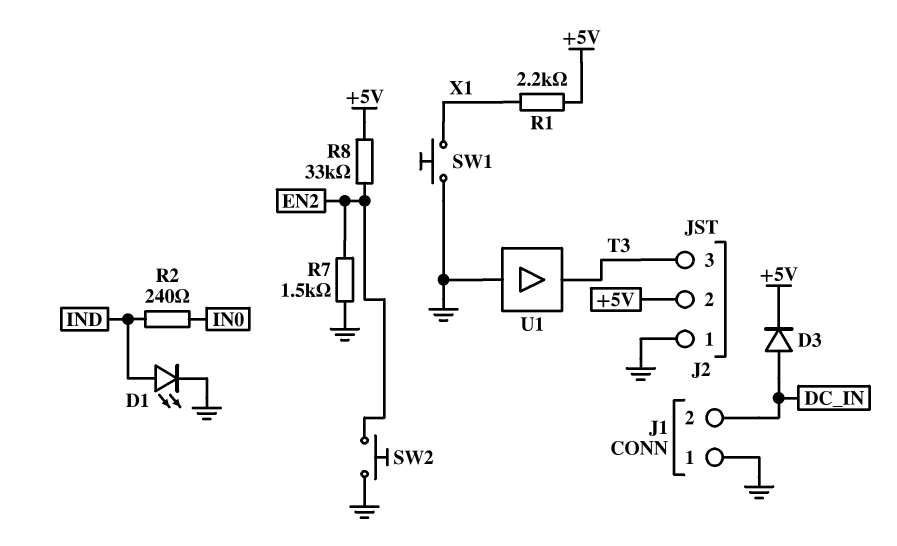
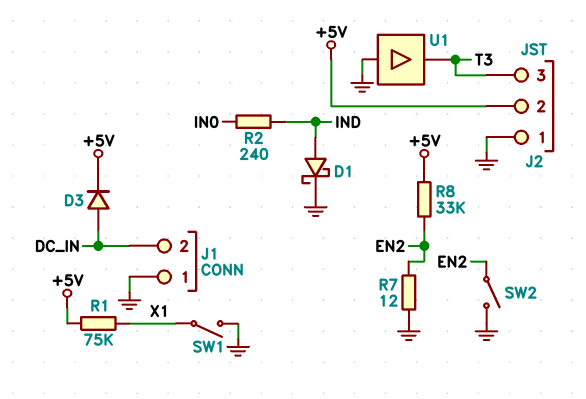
D1: LED (A IND, K GND) -> schottky (A IND, K GND)
R1: 2.2k (+5V, X1) -> 75k (+5V, X1)
R7: 1.5k (EN2, GND) -> 12 (EN2, GND)
SW1: button (GND, X1) -> switch (GND, X1)
SW2: button (EN2, GND) -> switch (EN2, GND)

